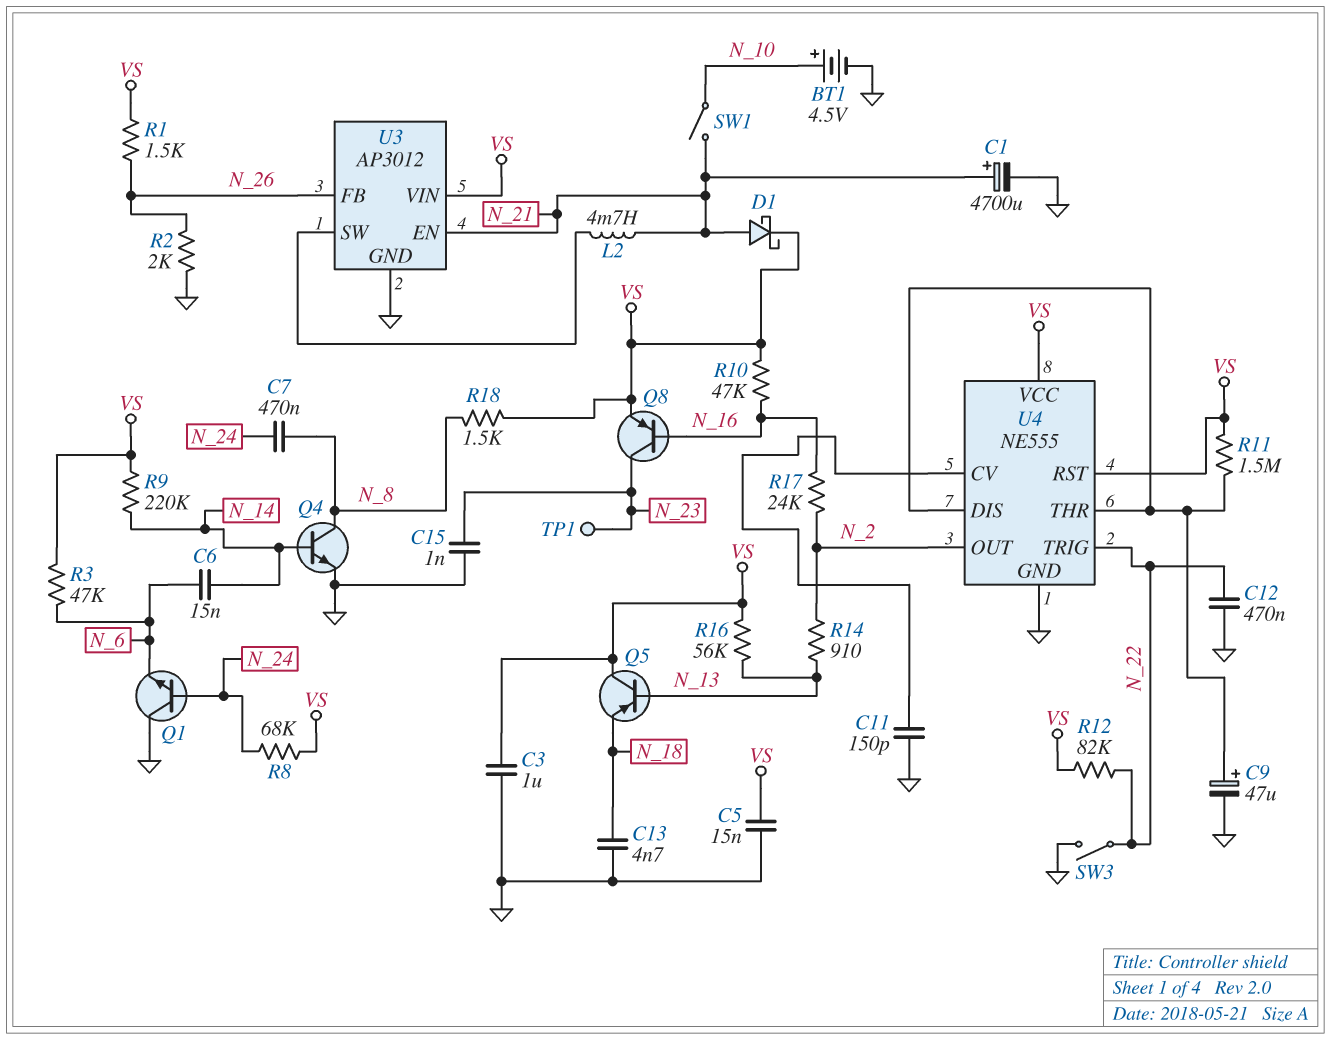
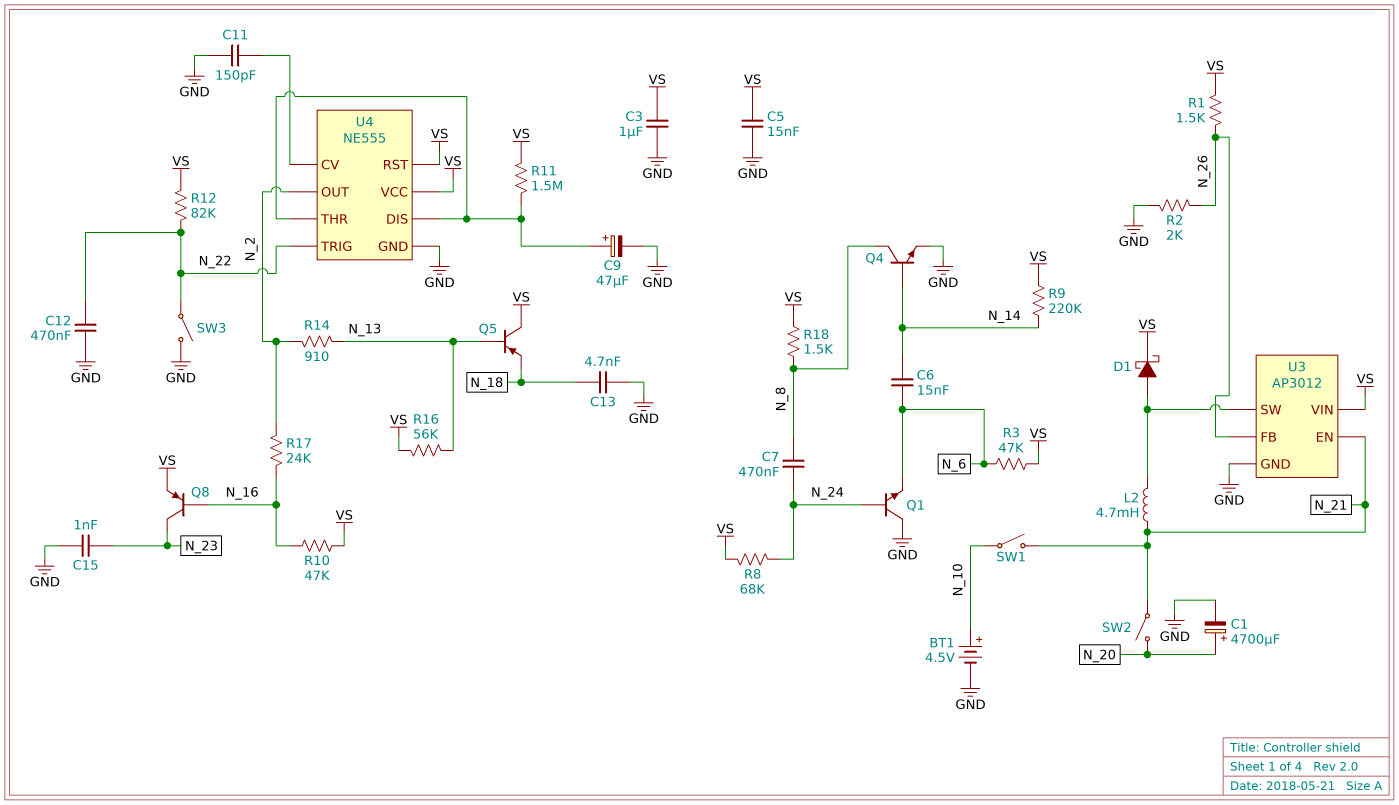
C1: 4700uF (plus N_21, minus GND) -> 4700uF (plus N_20, minus GND)
D1: schottky (A N_21, K VS) -> schottky (A U3/SW, K VS)
SW2: none -> switch (N_20, N_21)
TP1: test point (N_23) -> none

